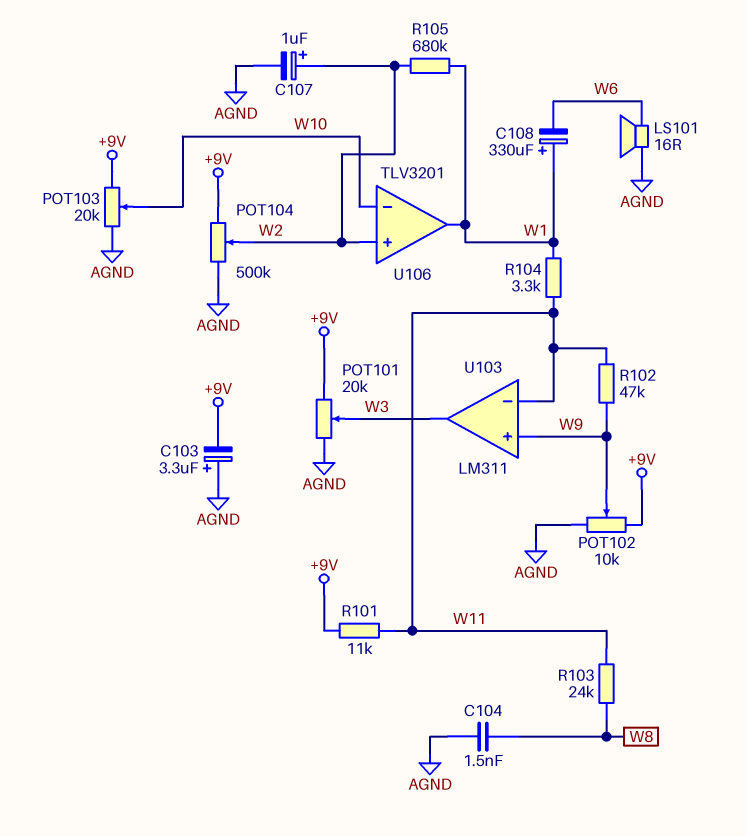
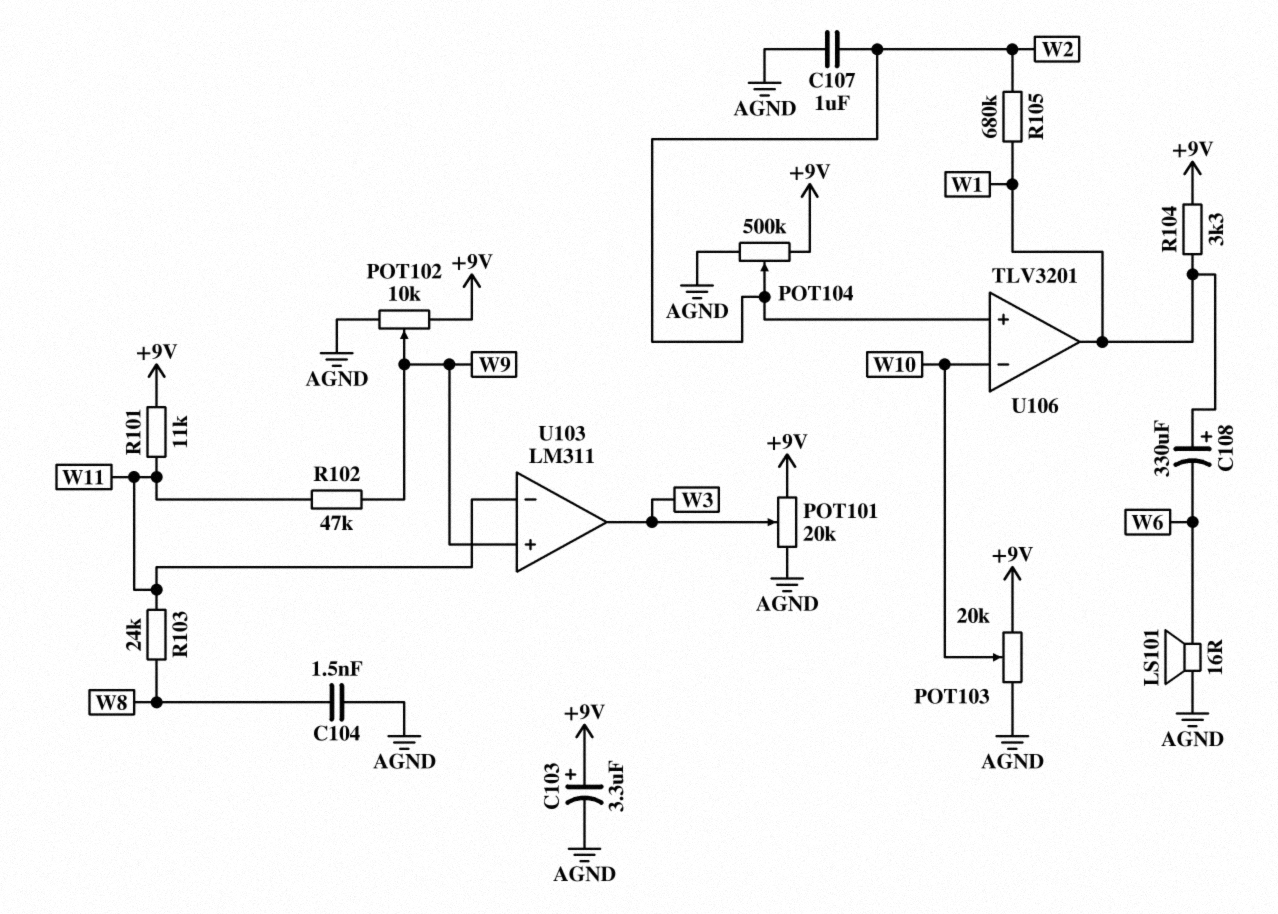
C103: 3.3uF (plus AGND, minus +9V) -> 3.3uF (plus +9V, minus AGND)
C107: 1uF (plus W2, minus AGND) -> 1uF (AGND, W2)
R104: 3.3k (W1, W11) -> 3.3k (+9V, W1)

